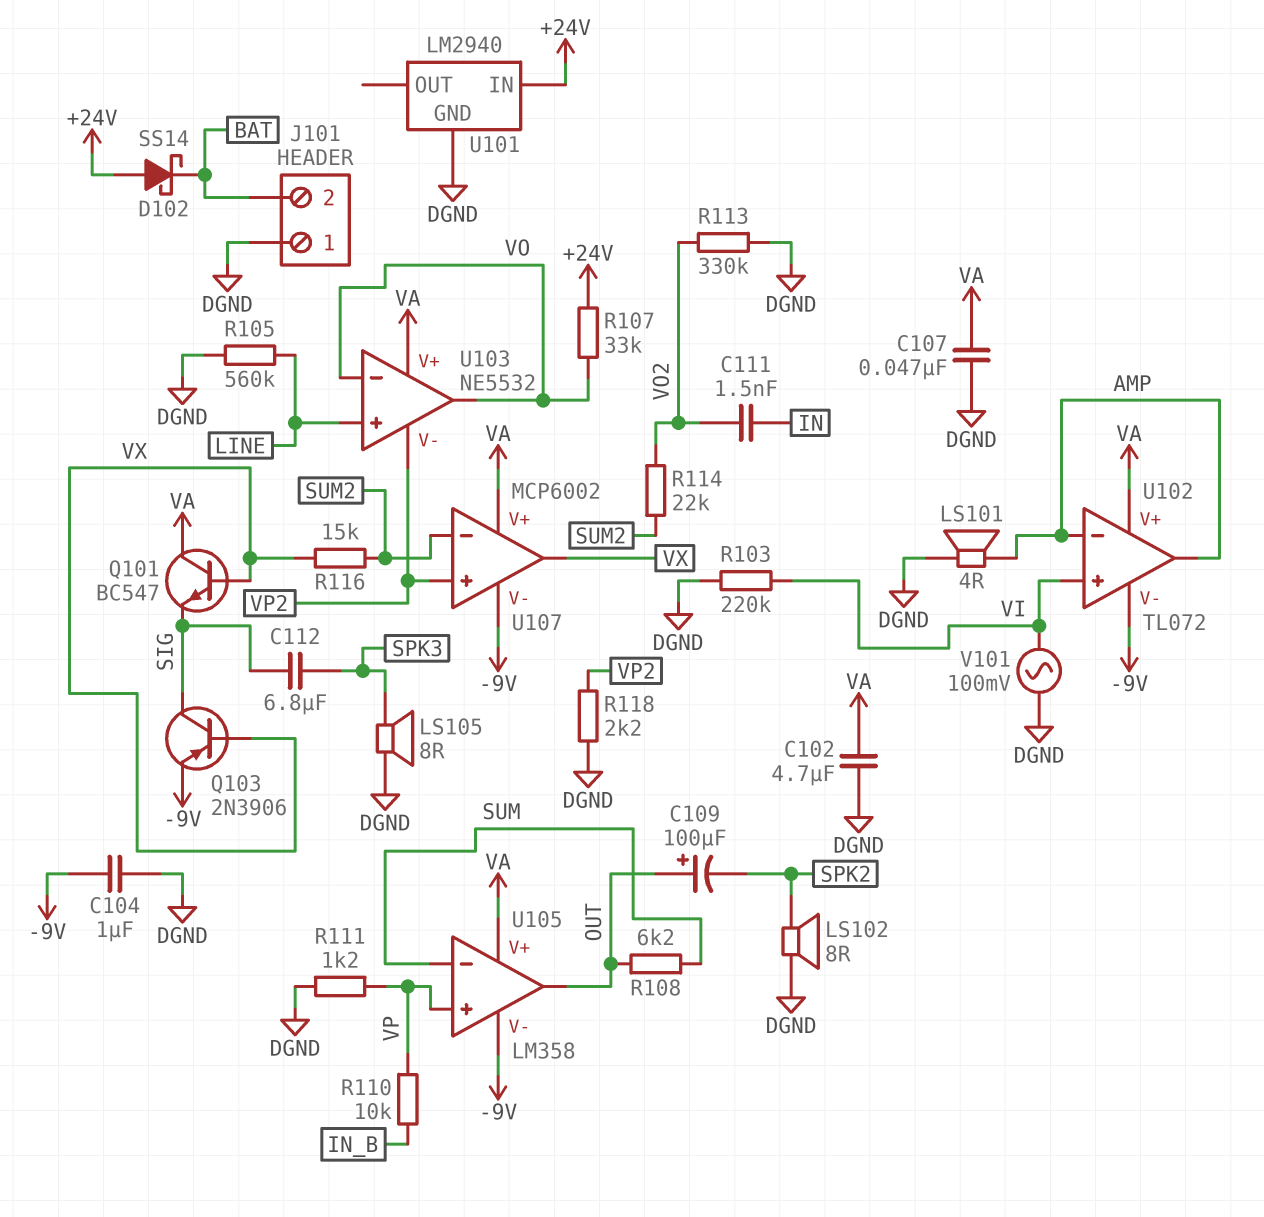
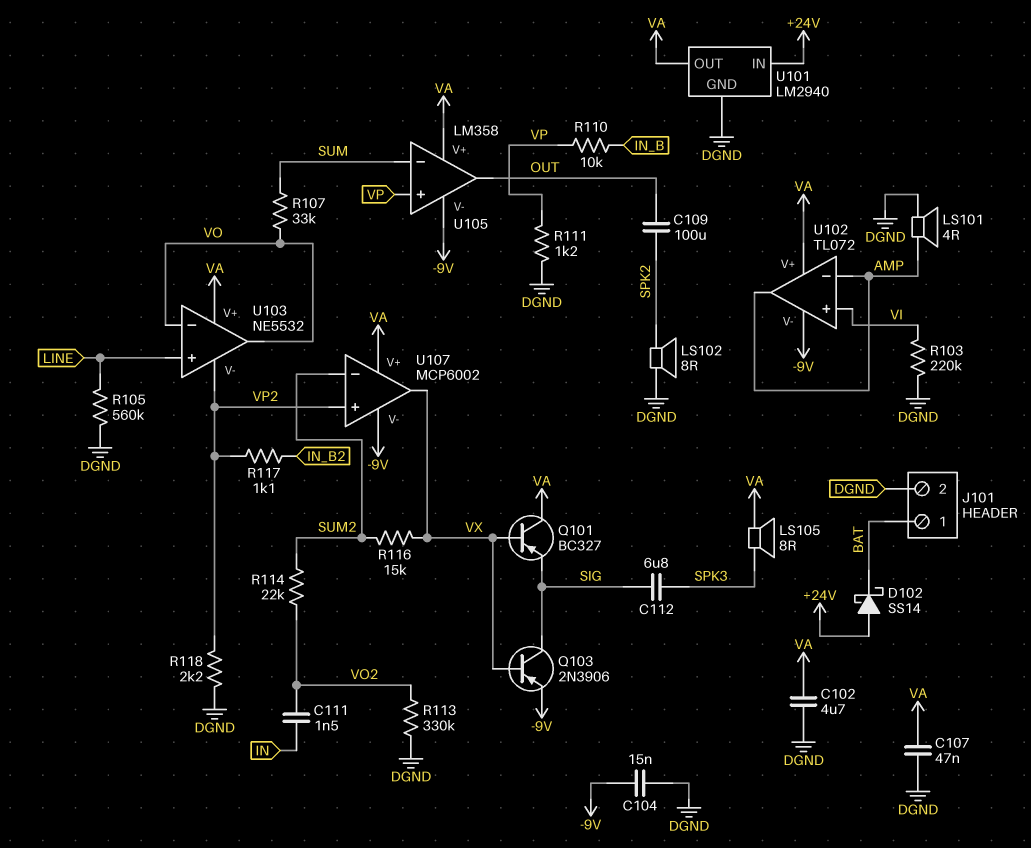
C104: 1uF (-9V, DGND) -> 15nF (-9V, DGND)
C109: 100uF (plus OUT, minus SPK2) -> 100uF (OUT, SPK2)
J101 pin 1: DGND -> BAT
J101 pin 2: BAT -> DGND
LS105: speaker 8R (DGND, SPK3) -> speaker 8R (SPK3, VA)
Q101: NPN BC547 (B VX, C VA, E SIG) -> PNP BC327 (B VX, C VA, E SIG)
R107: 33k (+24V, VO) -> 33k (SUM, VO)
R108: 6.2k (OUT, SUM) -> none
R117: none -> 1.1k (IN_B2, VP2)
U101 pin OUT: none -> VA
V101: AC 100mV (DGND, VI) -> none

